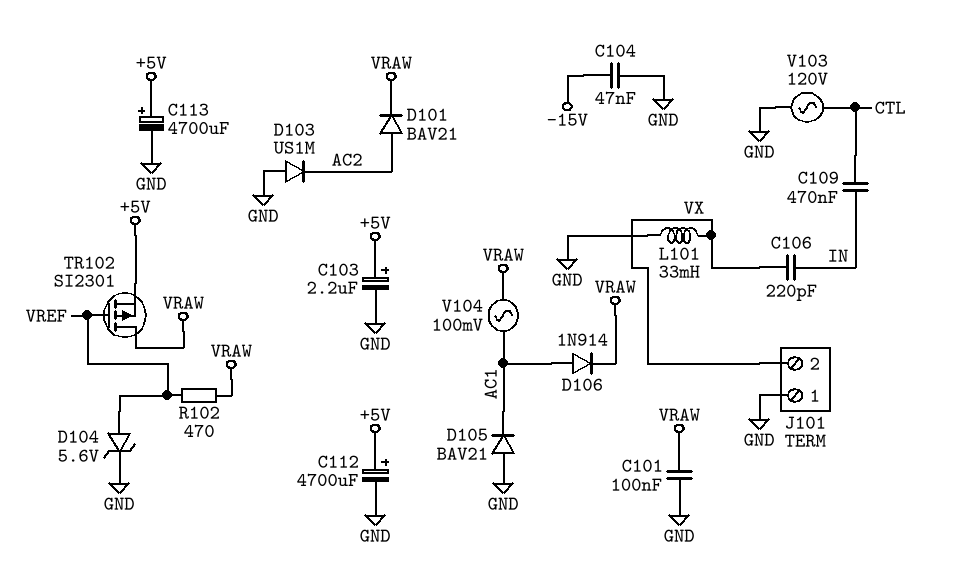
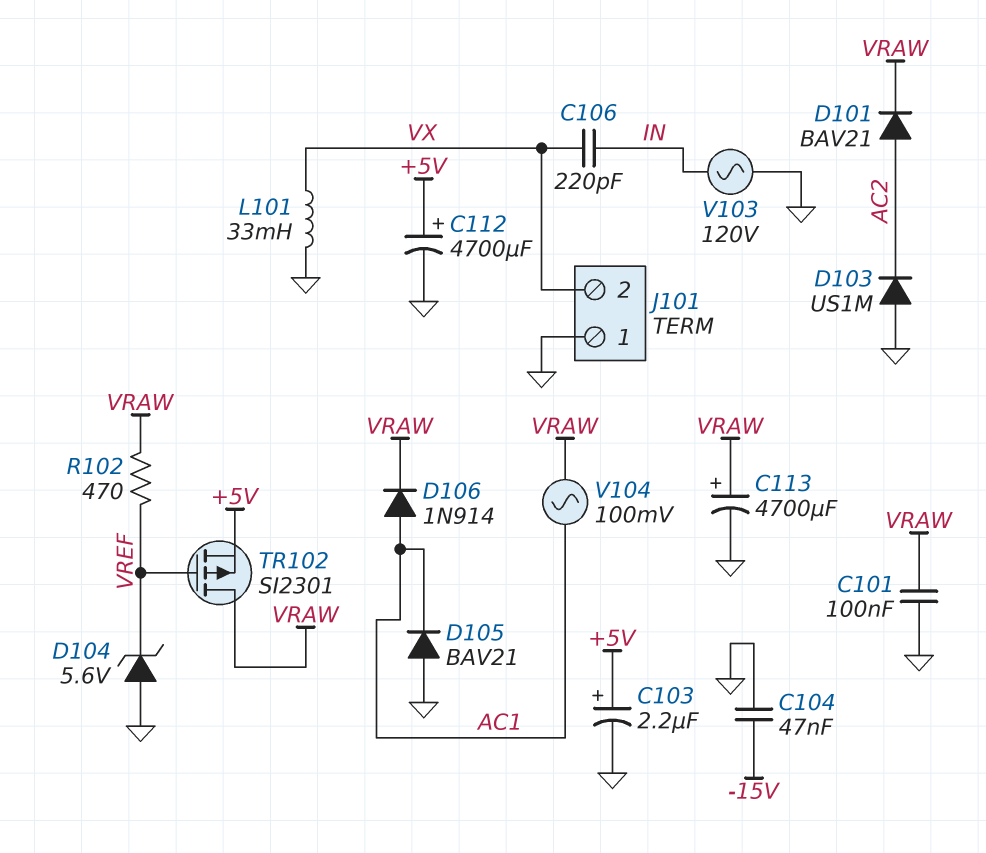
C109: 470nF (CTL, IN) -> none
C113: 4700uF (plus +5V, minus GND) -> 4700uF (plus VRAW, minus GND)
D104: zener 5.6V (A VREF, K GND) -> zener 5.6V (A GND, K VREF)
V103: AC 120V (CTL, GND) -> AC 120V (GND, IN)

